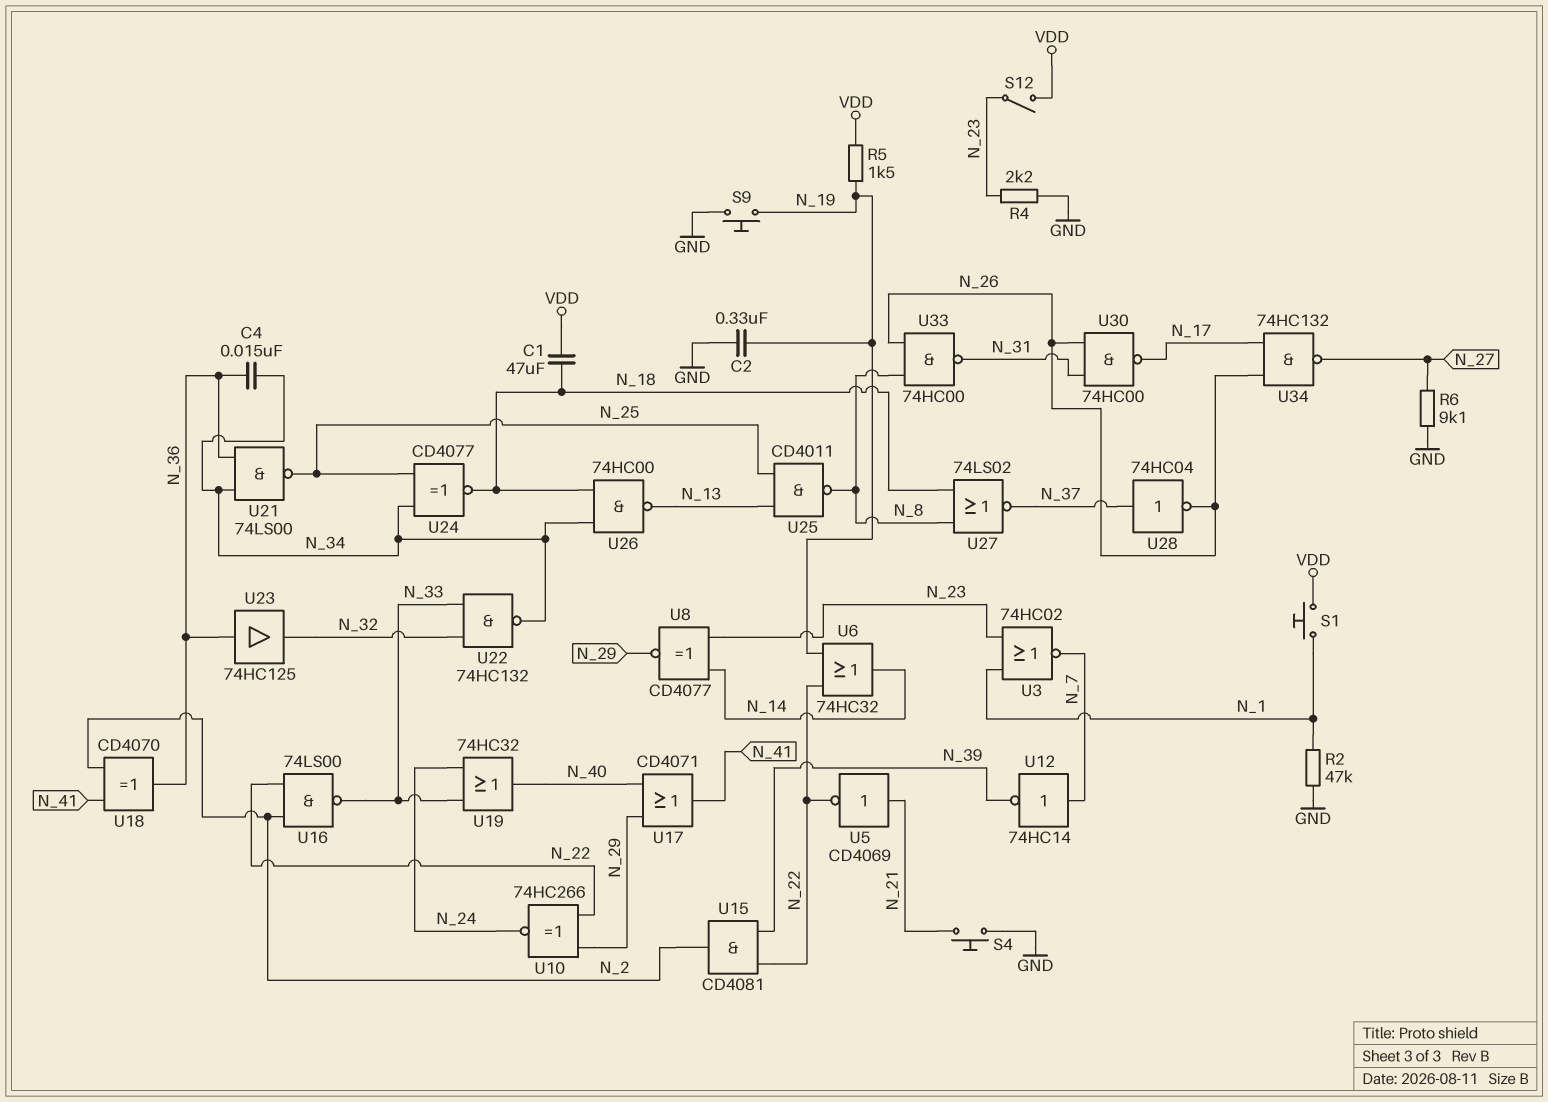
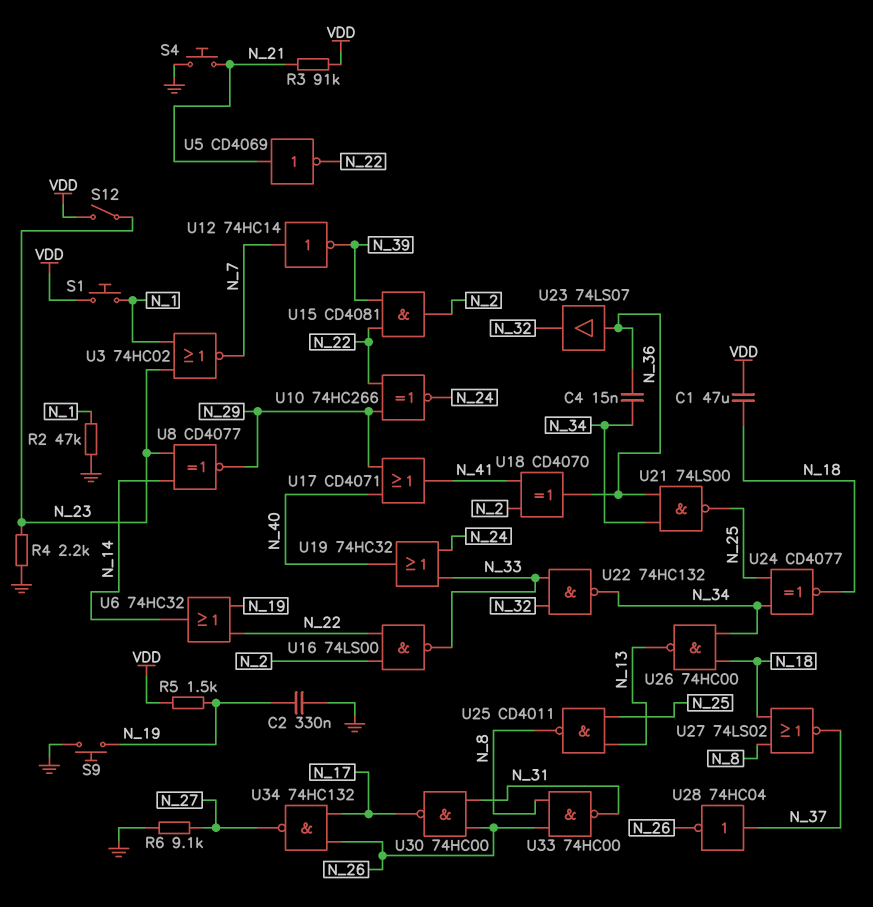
R3: none -> 91k (N_21, VDD)
U23: buffer 74HC125 (in N_36, out N_32) -> buffer 74LS07 (in N_36, out N_32)

